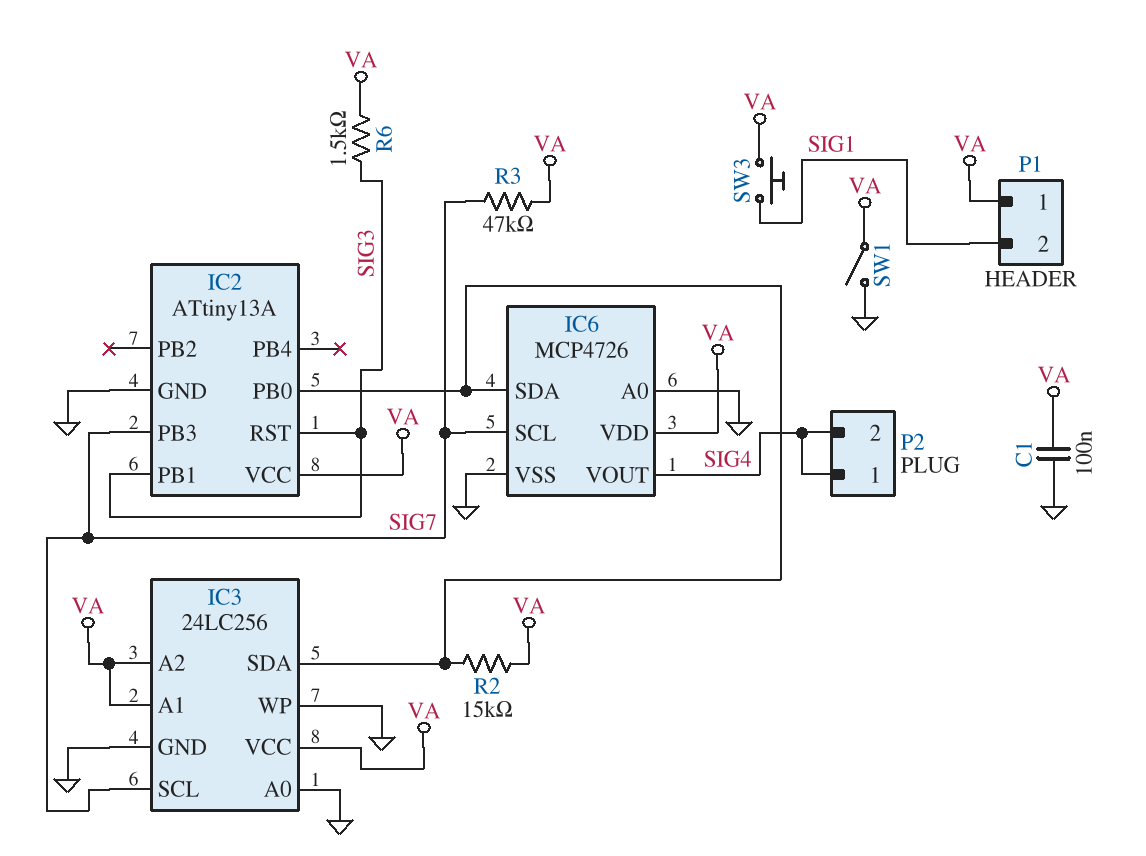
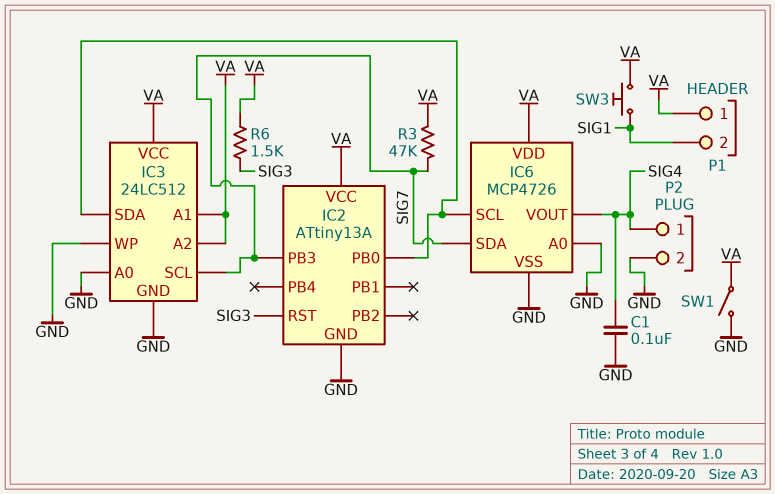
C1: 100nF (GND, VA) -> 100nF (GND, SIG4)
IC2 pin PB1: SIG3 -> none
IC3: 24LC256 -> 24LC512
IC6 pin SCL: SIG7 -> IC2/PB0
IC6 pin SDA: IC2/PB0 -> SIG7
P2 pin 2: SIG4 -> GND
R2: 15k (IC2/PB0, VA) -> none

